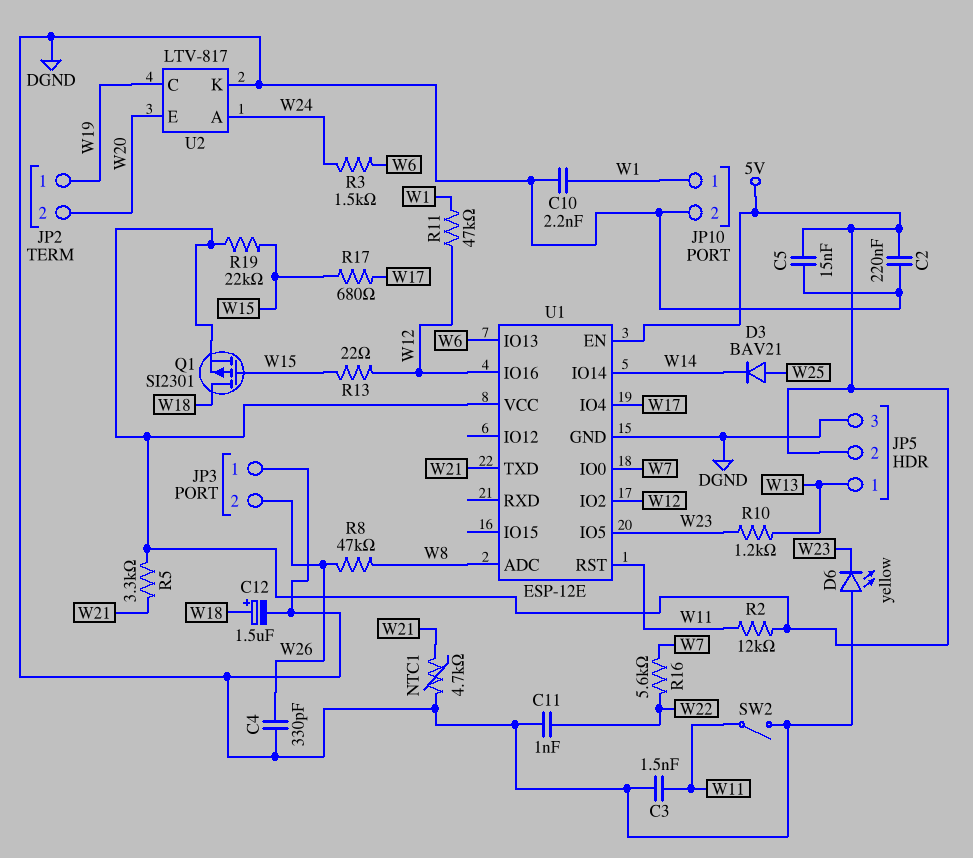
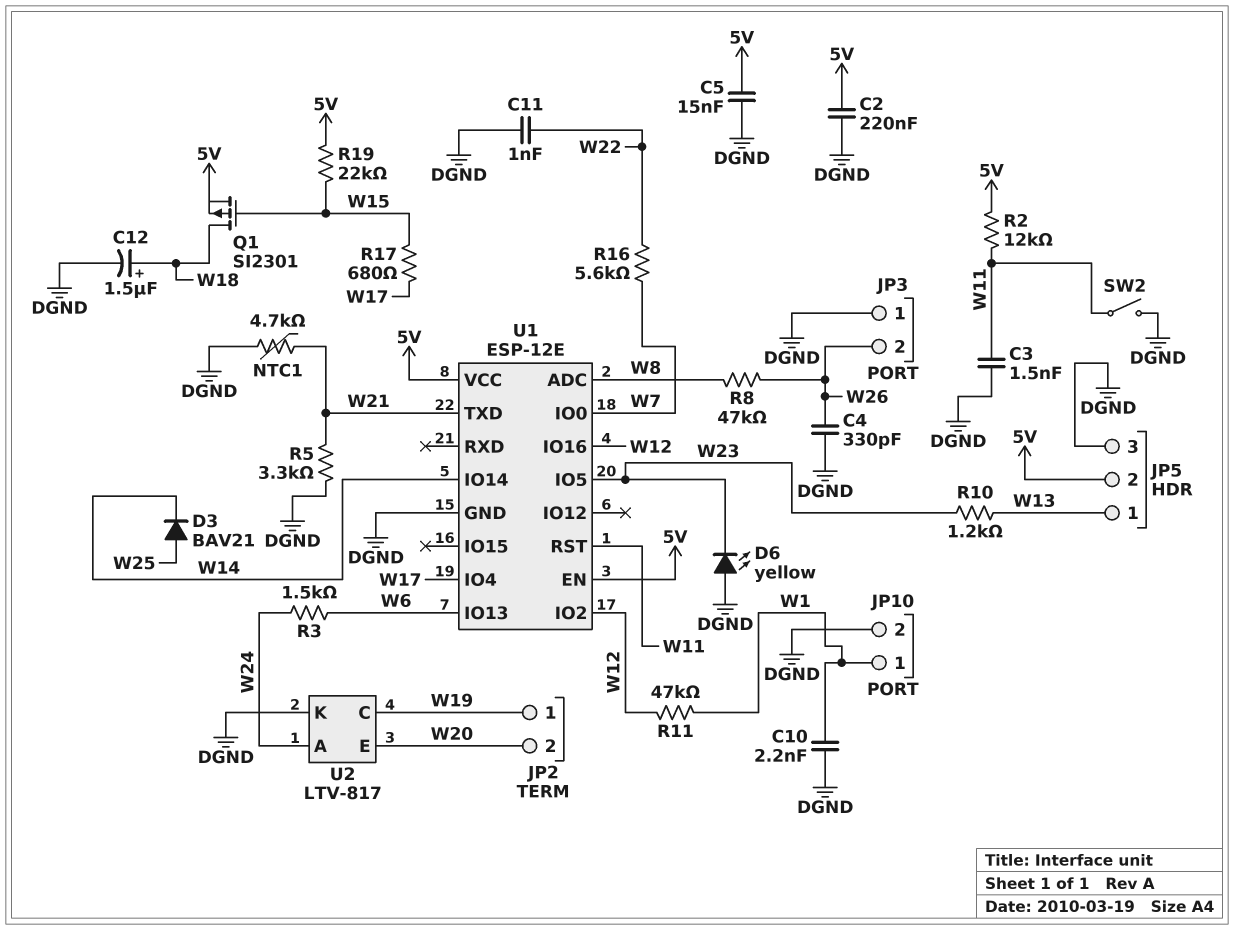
R5: 3.3k (5V, W21) -> 3.3k (DGND, W21)
R13: 22 (W12, W15) -> none

